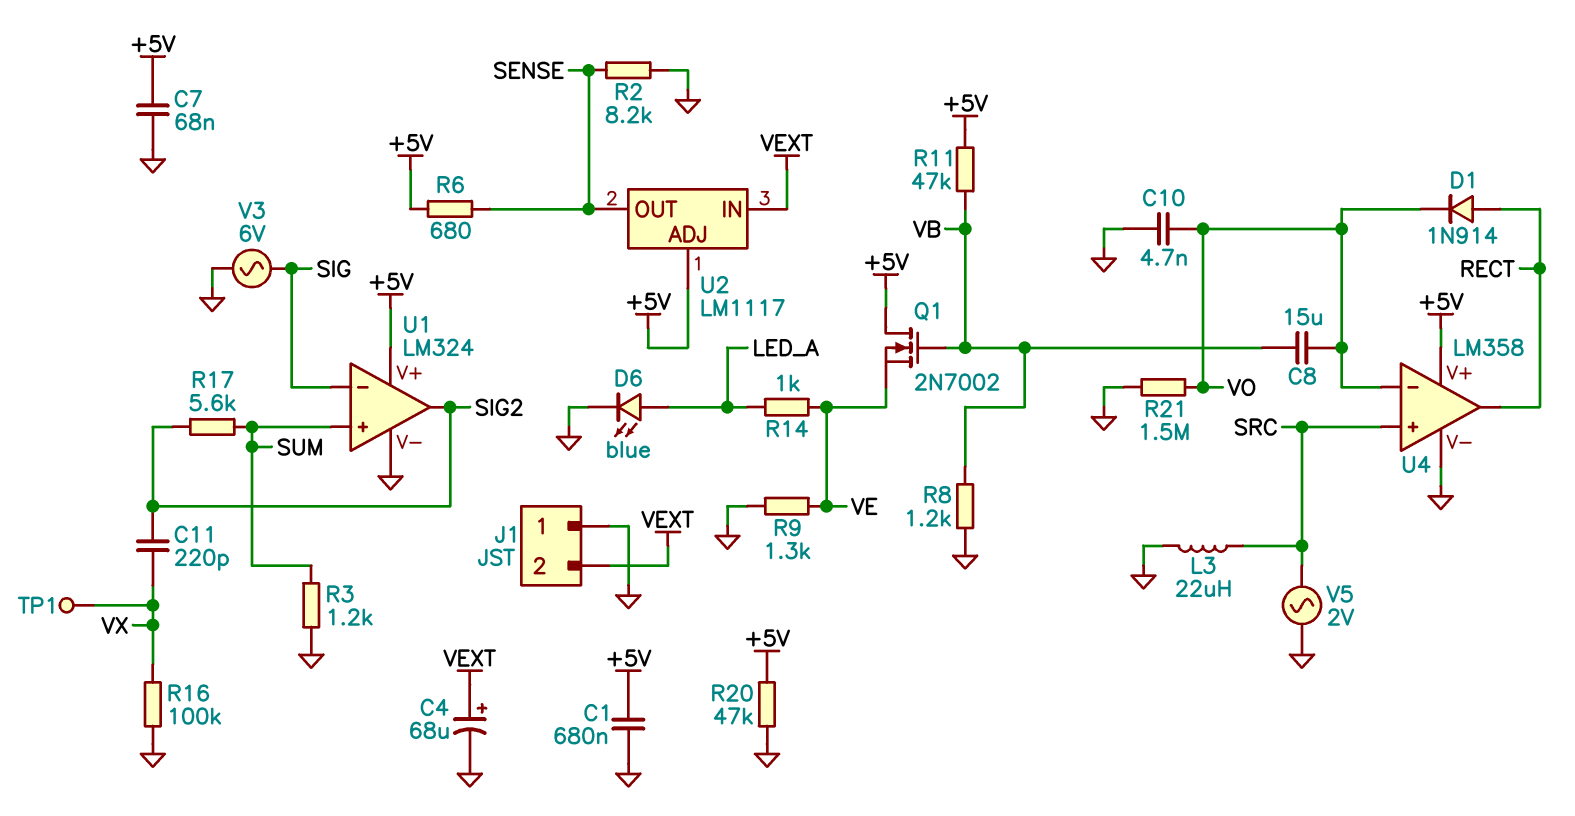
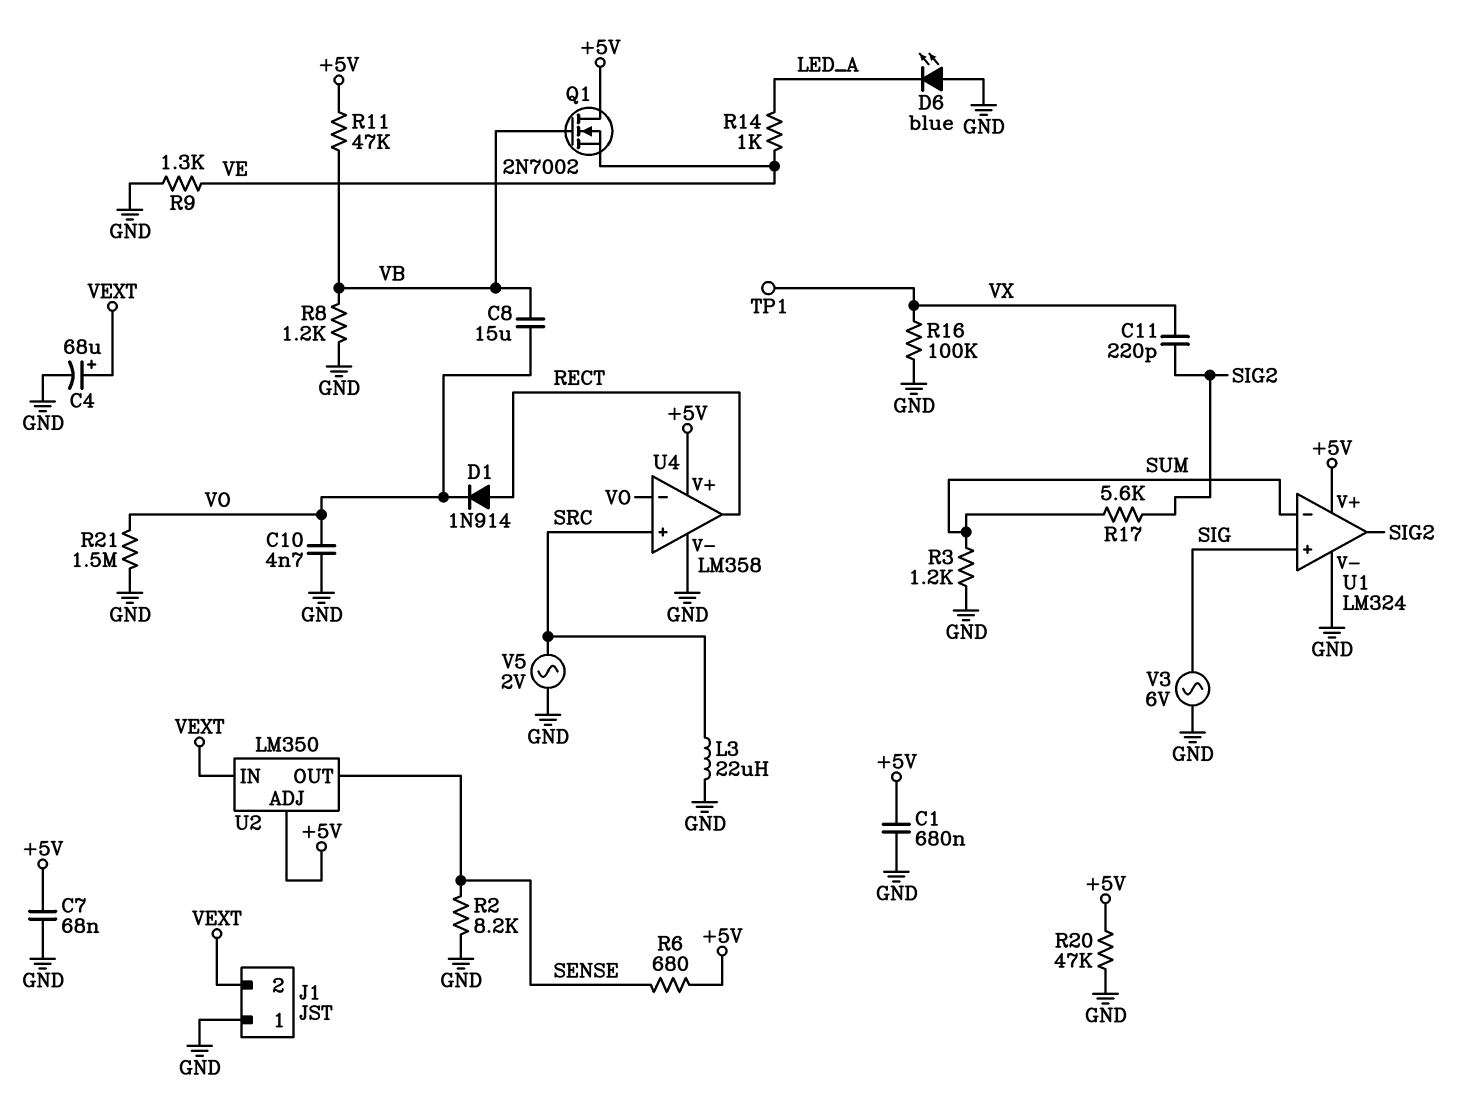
D6: LED blue (A LED_A, K GND) -> LED blue (A GND, K LED_A)
U1 pin in+: SUM -> SIG
U1 pin in-: SIG -> SUM
U2: LM1117 -> LM350

